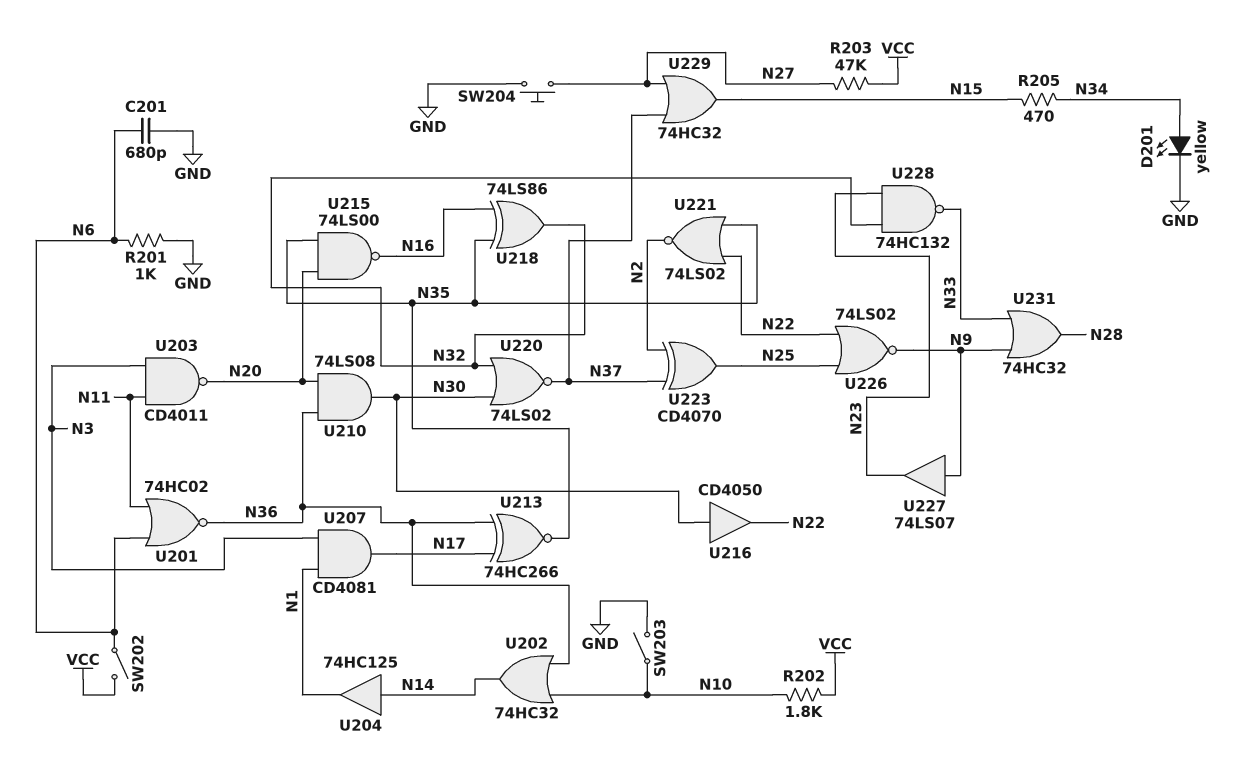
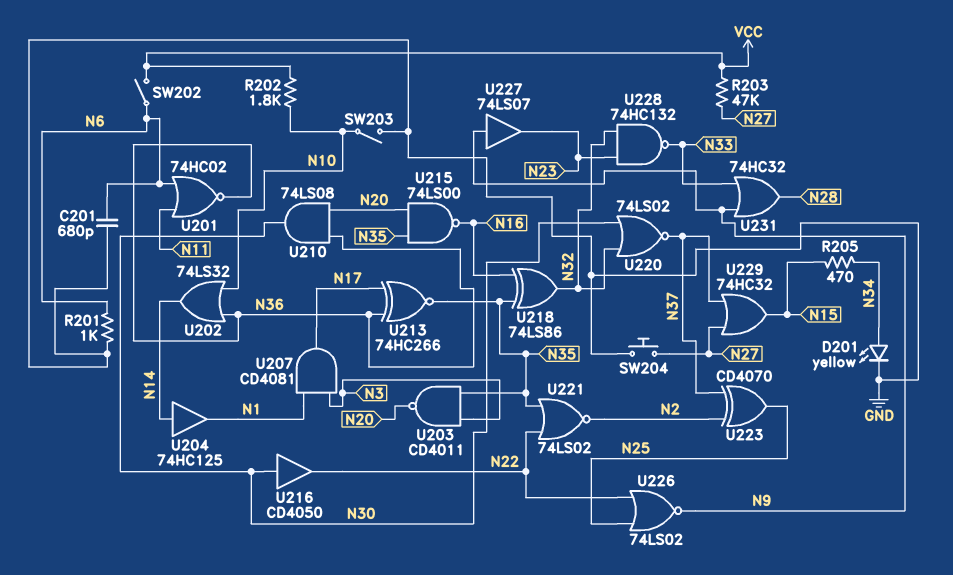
U202: OR 74HC32 (in N10, in N36, out N14) -> OR 74LS32 (in N10, in N36, out N14)
U203: NAND CD4011 (in N3, in N11, out N20) -> NAND CD4011 (in N3, in N35, out N20)

